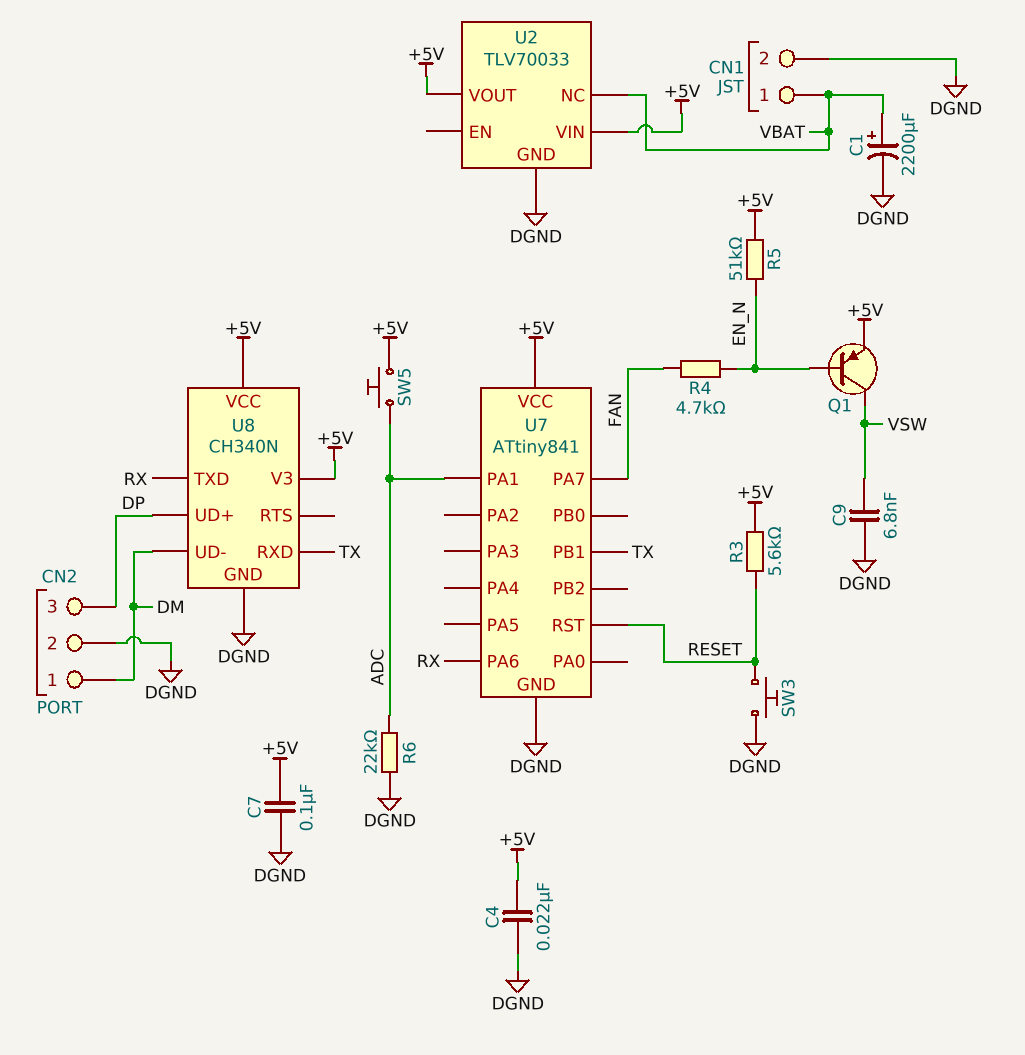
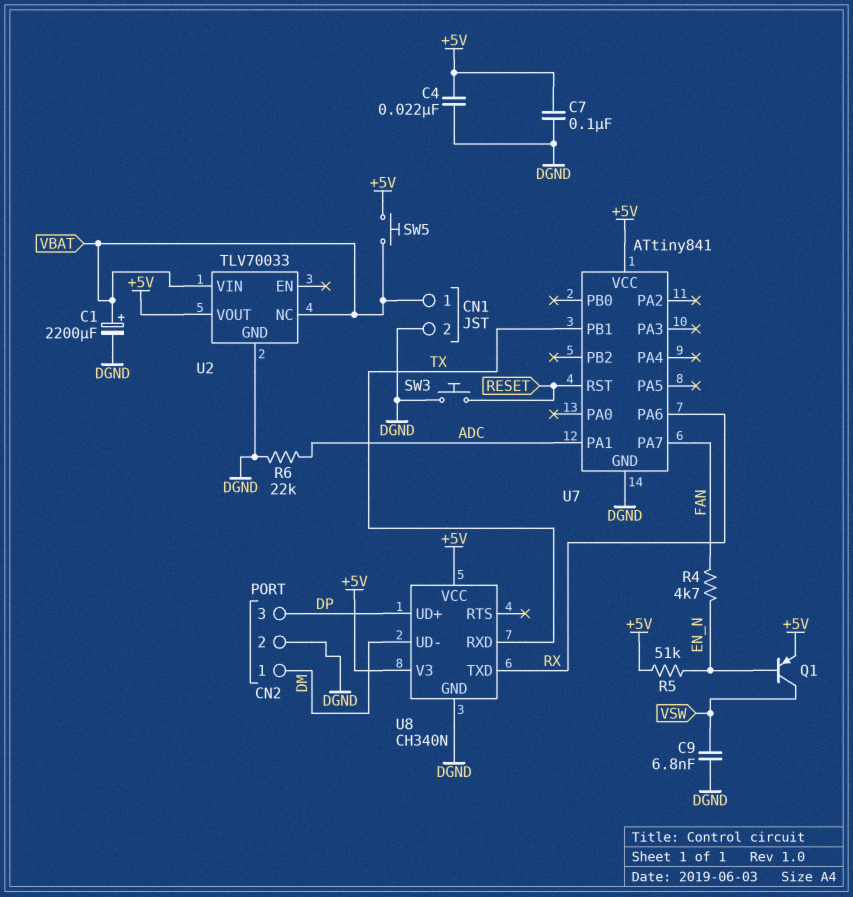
R3: 5.6k (+5V, RESET) -> none
SW5: button (+5V, ADC) -> button (+5V, VBAT)
U2 pin VIN: +5V -> VBAT

